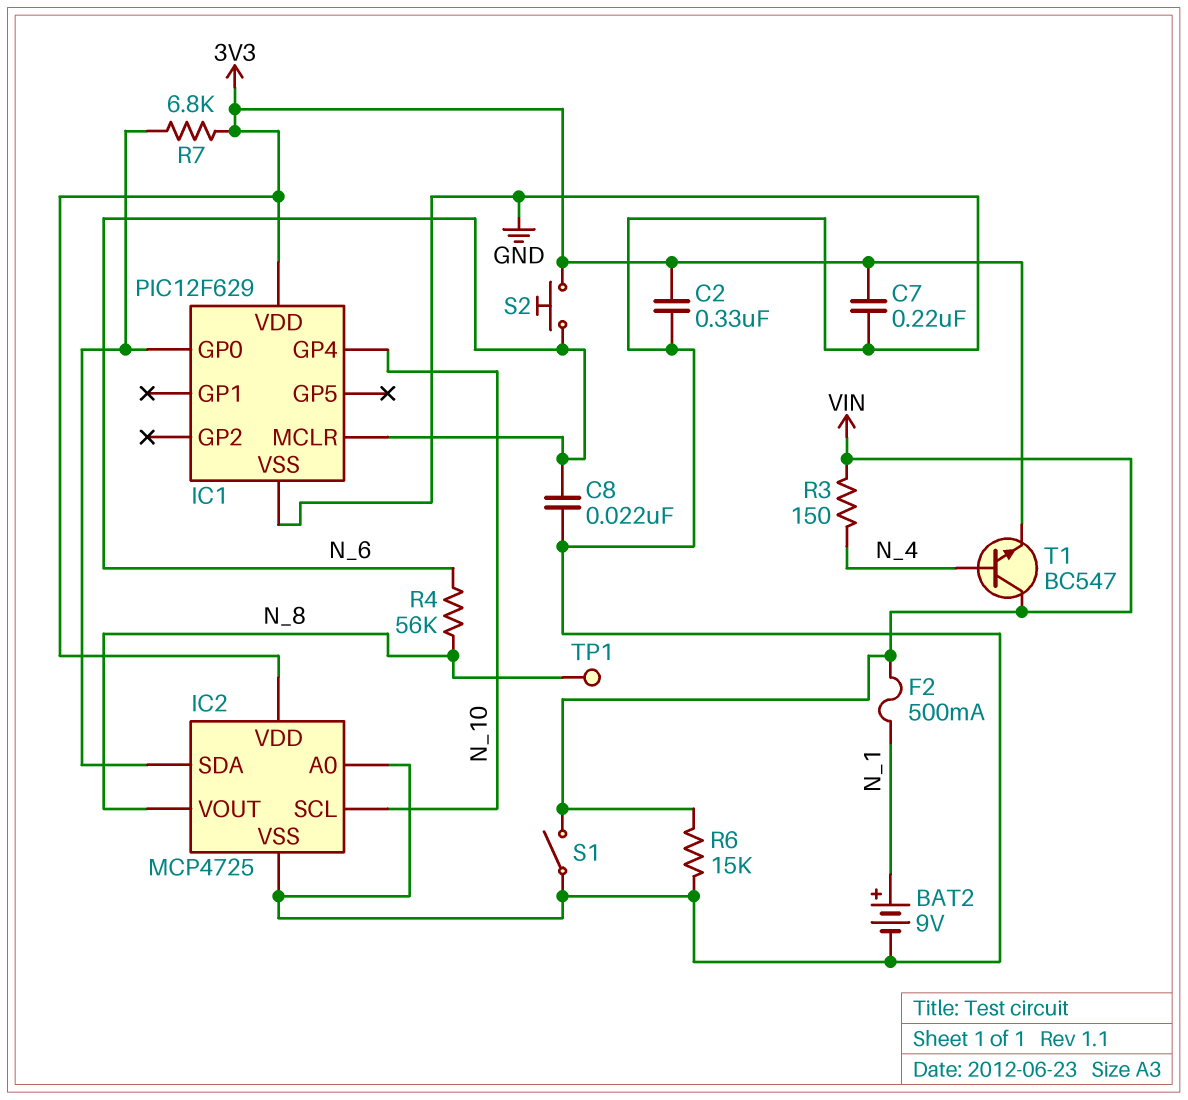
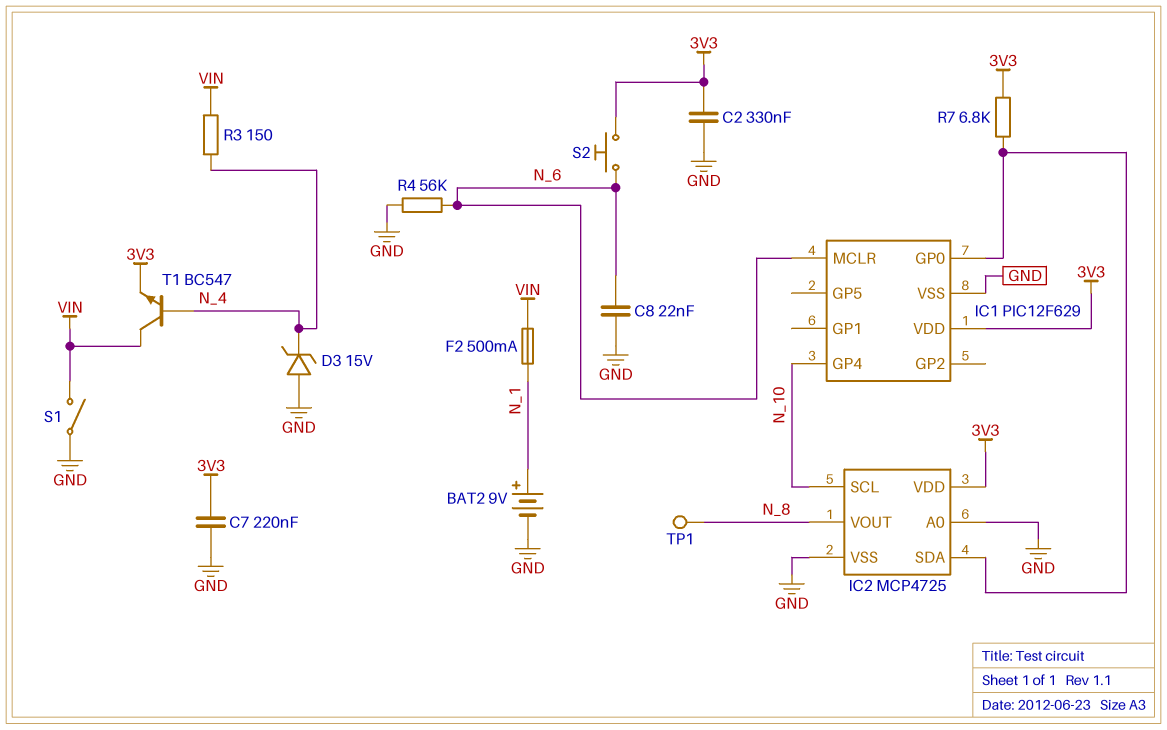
D3: none -> zener 15V (A GND, K N_4)
R4: 56k (N_6, N_8) -> 56k (GND, N_6)
R6: 15k (GND, VIN) -> none

